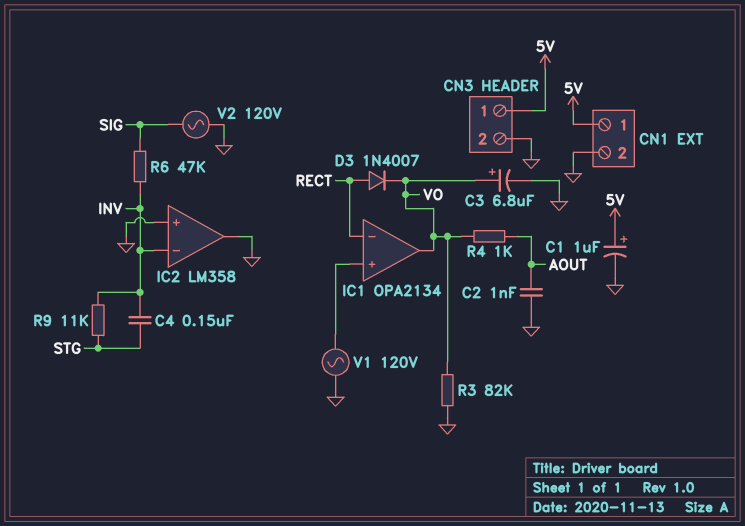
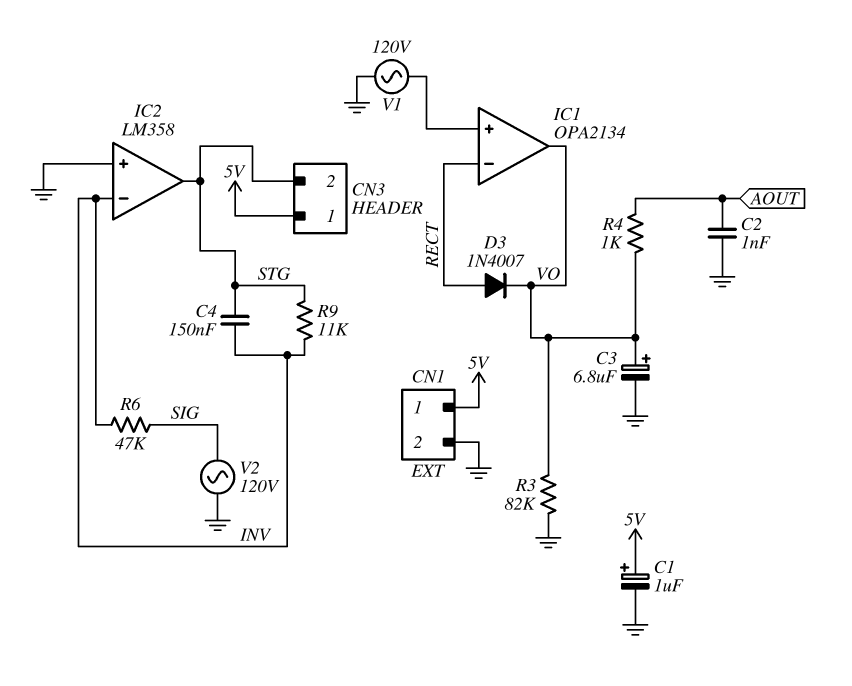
CN3 pin 2: GND -> STG
IC2 pin out: GND -> STG

